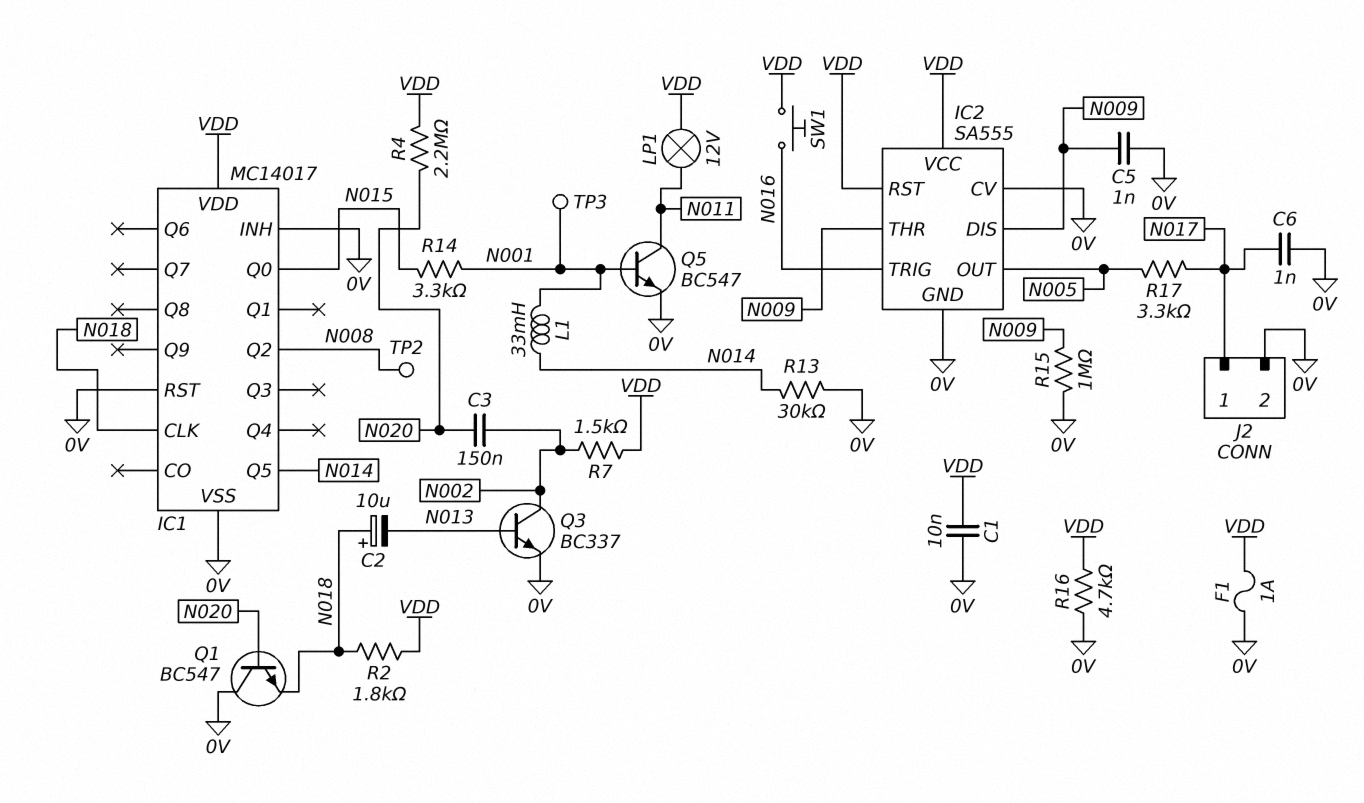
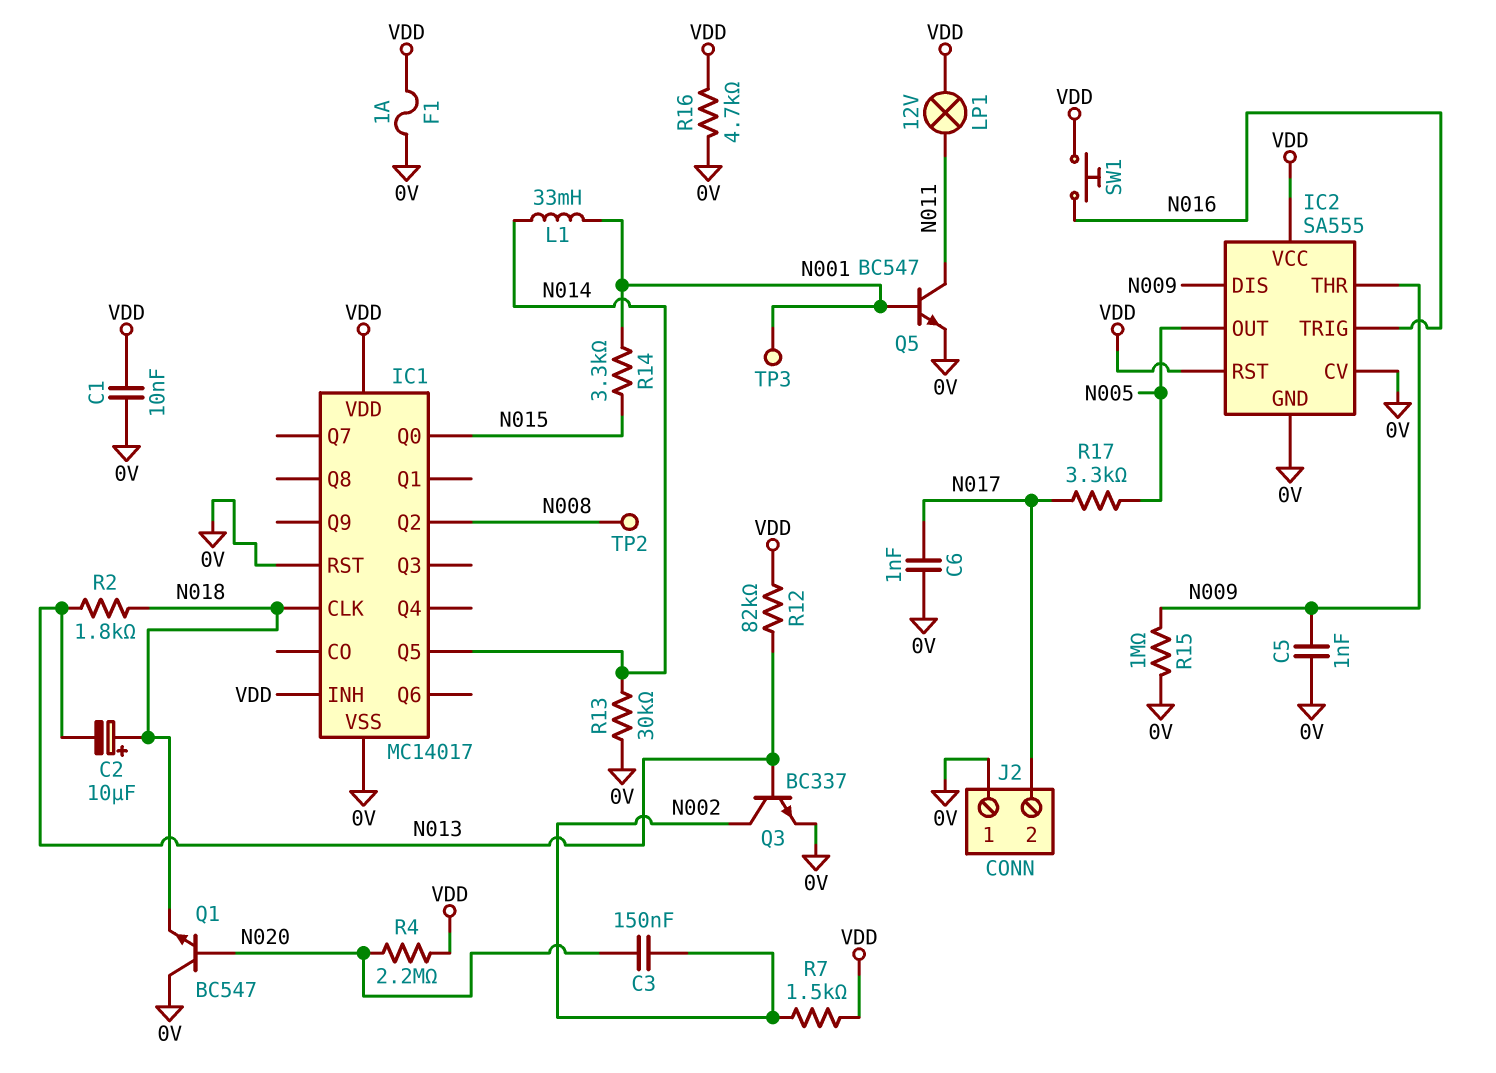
IC1 pin INH: 0V -> VDD
J2 pin 1: N017 -> 0V
J2 pin 2: 0V -> N017
R2: 1.8k (N018, VDD) -> 1.8k (N013, N018)
R12: none -> 82k (N013, VDD)

